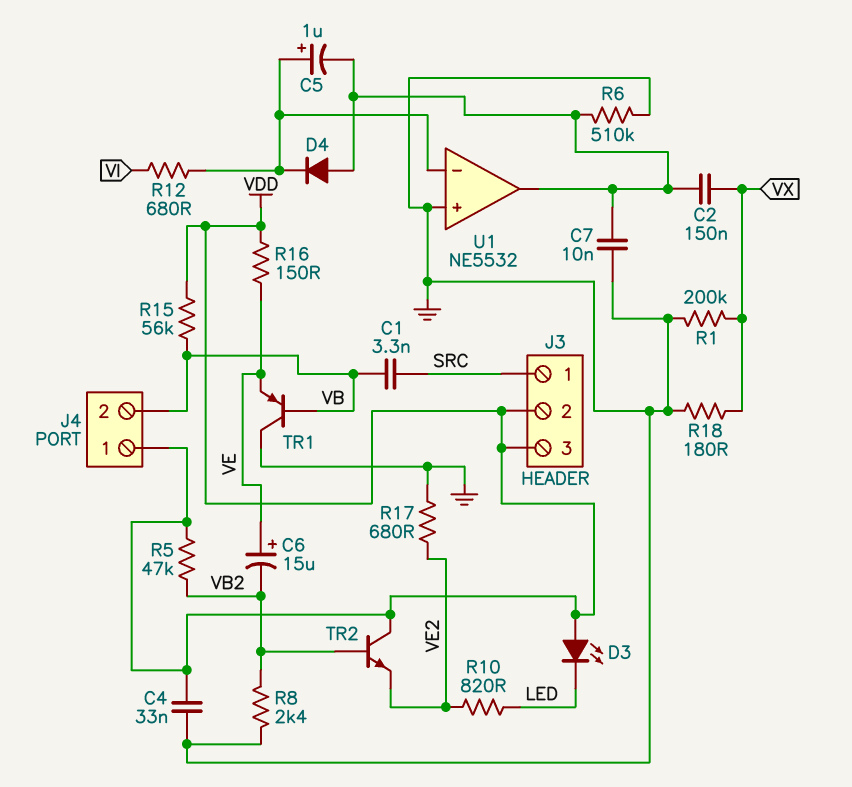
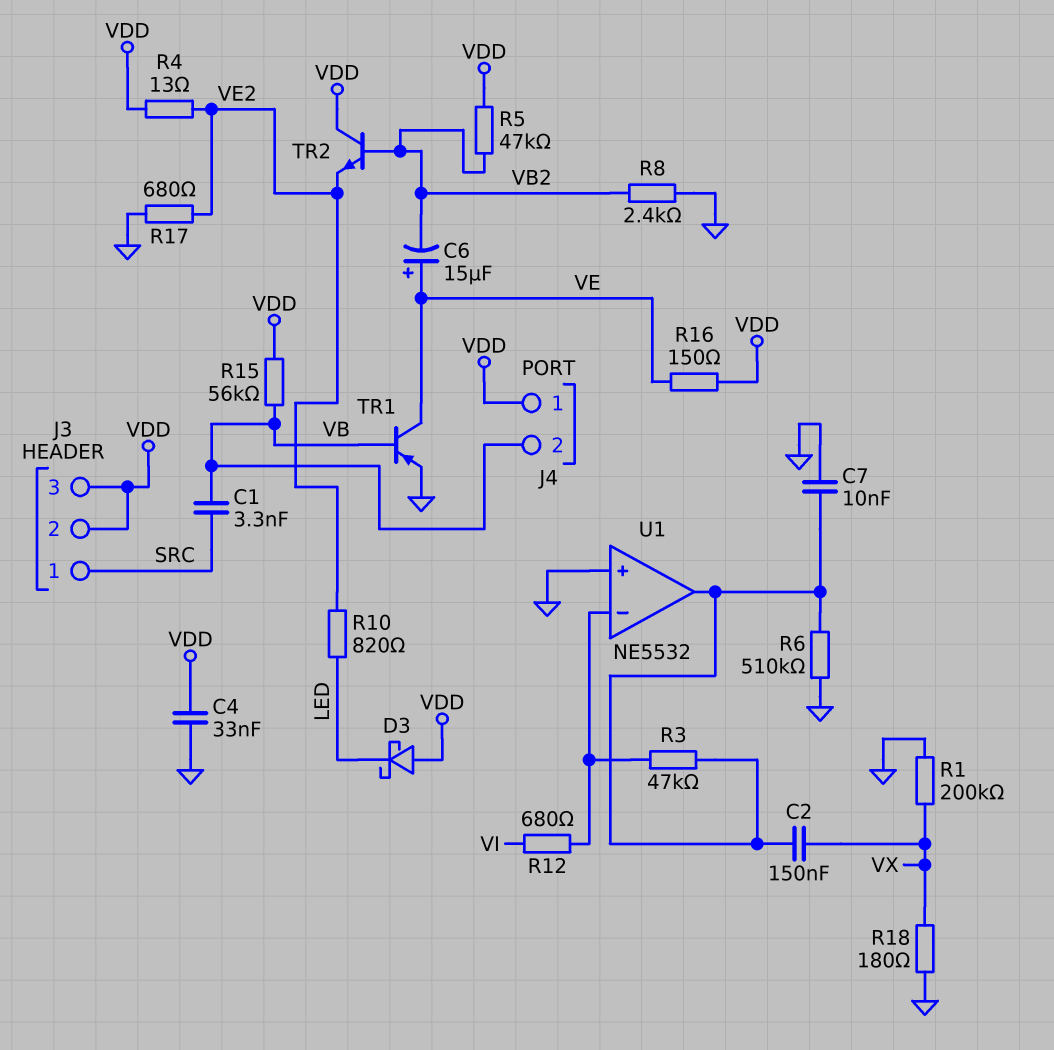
C5: 1uF (plus U1/in-, minus U1/out) -> none
D3: LED (A VDD, K LED) -> schottky (A VDD, K LED)
D4: diode (A U1/out, K U1/in-) -> none
R3: none -> 47k (U1/in-, U1/out)
R4: none -> 13 (VDD, VE2)
TR1: PNP (B VB, C GND, E VE) -> PNP (B VB, C VE, E GND)

